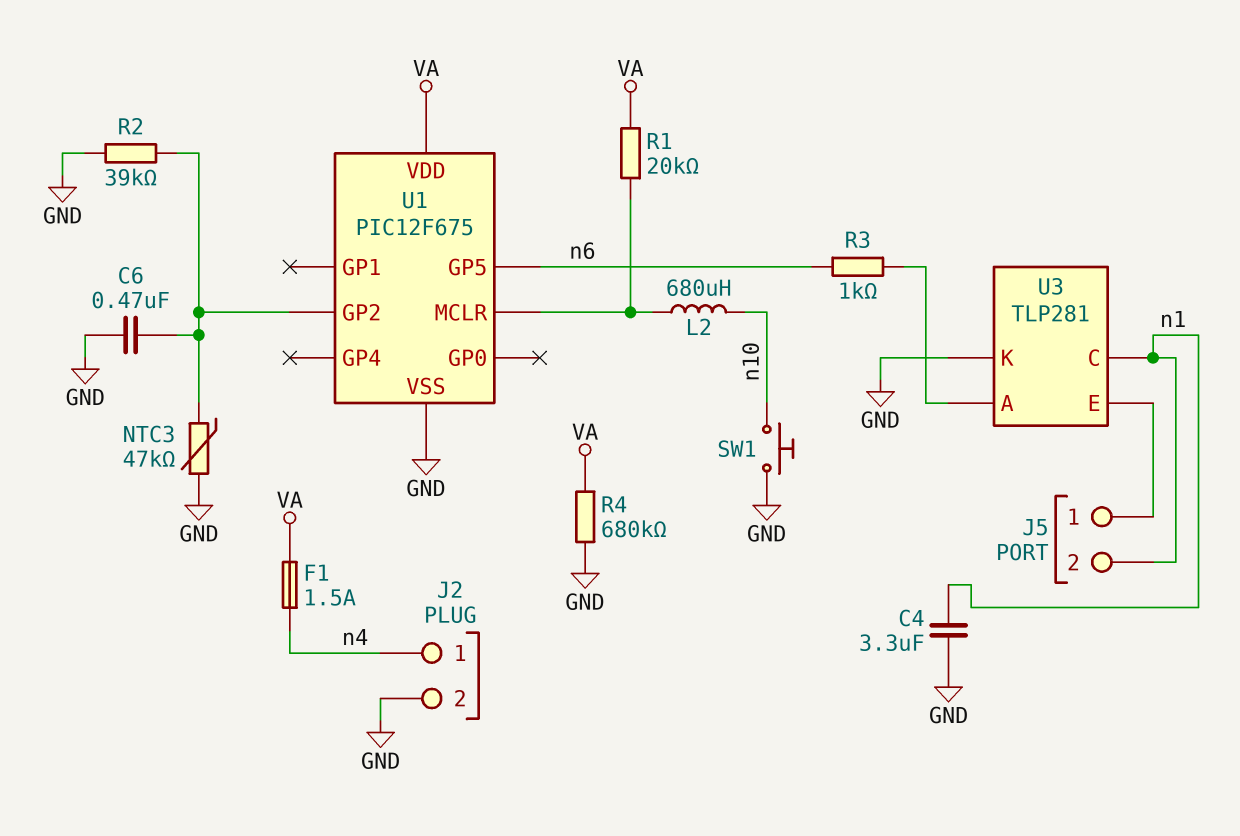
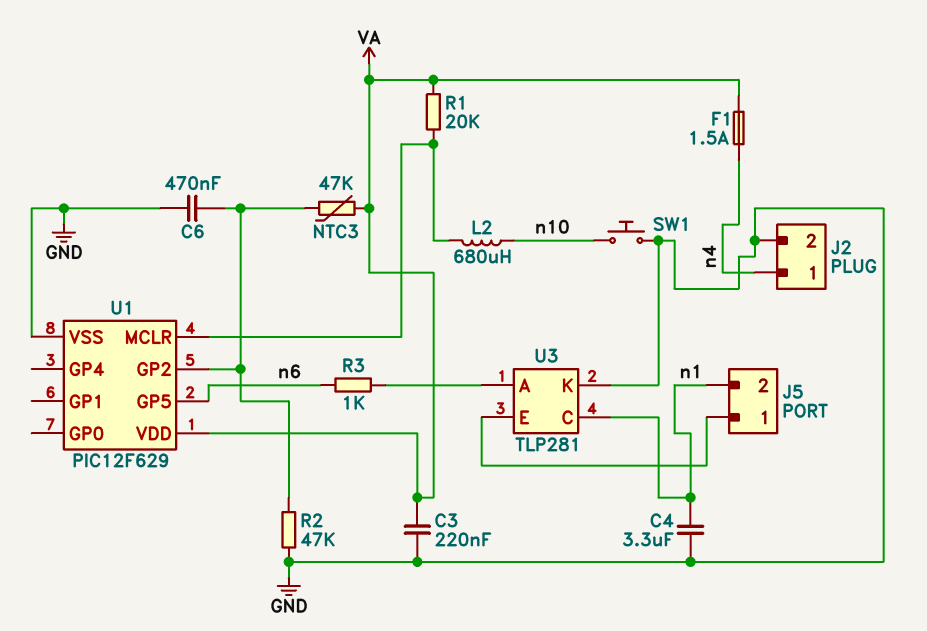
C3: none -> 220nF (GND, VA)
NTC3: 47k (GND, U1/GP2) -> 47k (U1/GP2, VA)
R2: 39k (GND, U1/GP2) -> 47k (GND, U1/GP2)
R4: 680k (GND, VA) -> none
U1: PIC12F675 -> PIC12F629

